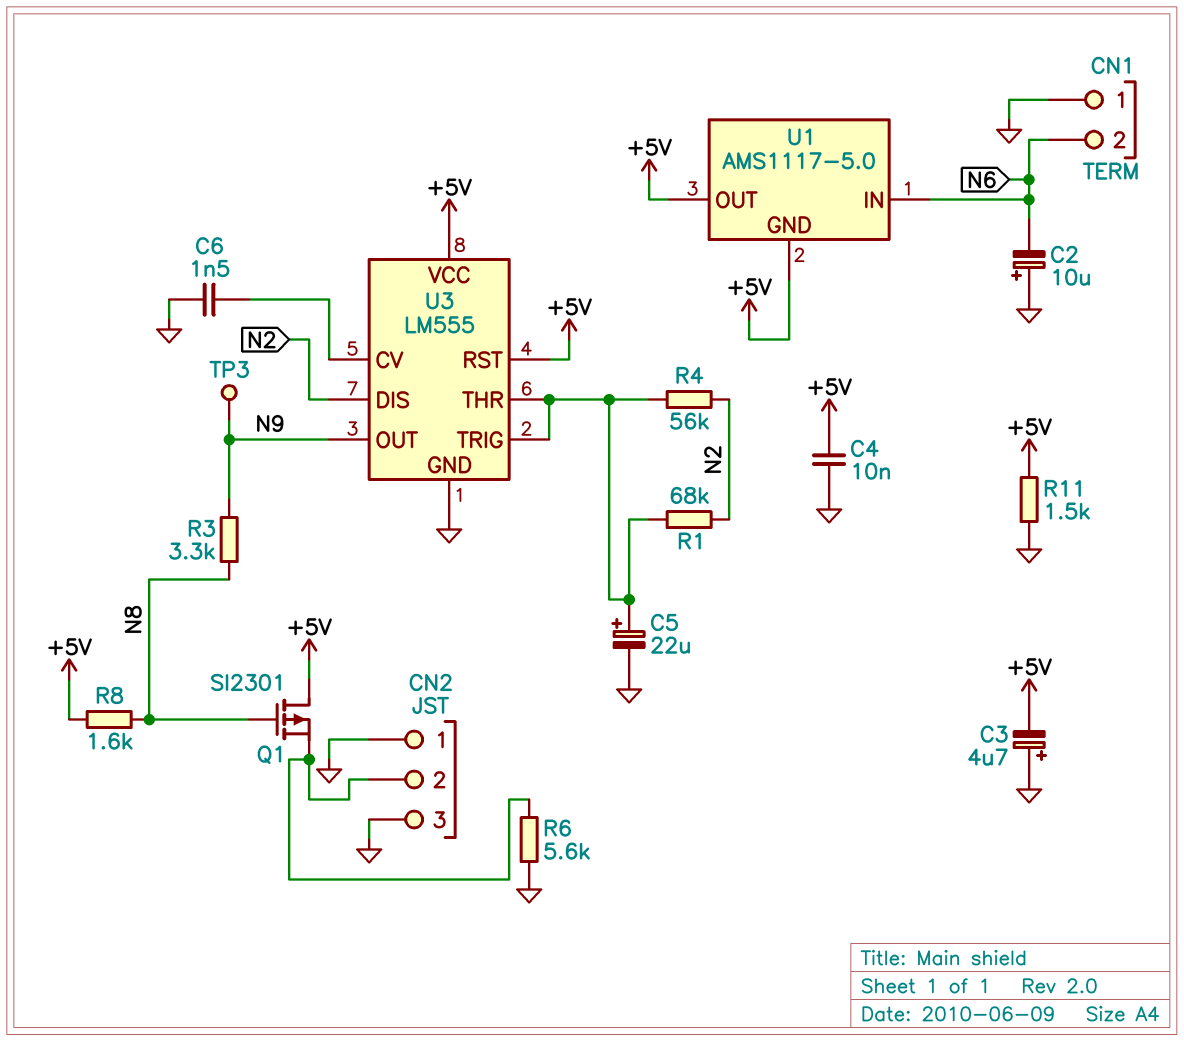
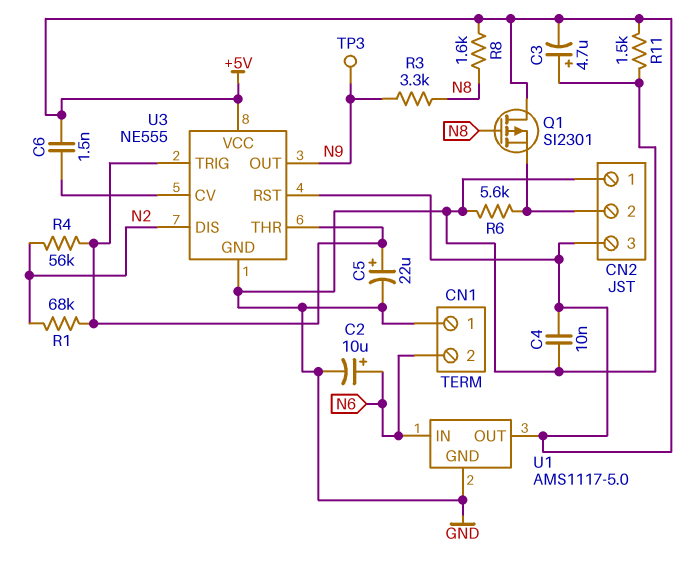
C2: 10uF (plus GND, minus N6) -> 10uF (plus N6, minus GND)
C6: 1.5nF (GND, U3/CV) -> 1.5nF (+5V, U3/CV)
CN2 pin 3: GND -> +5V
U1 pin GND: +5V -> GND
U3: LM555 -> NE555

